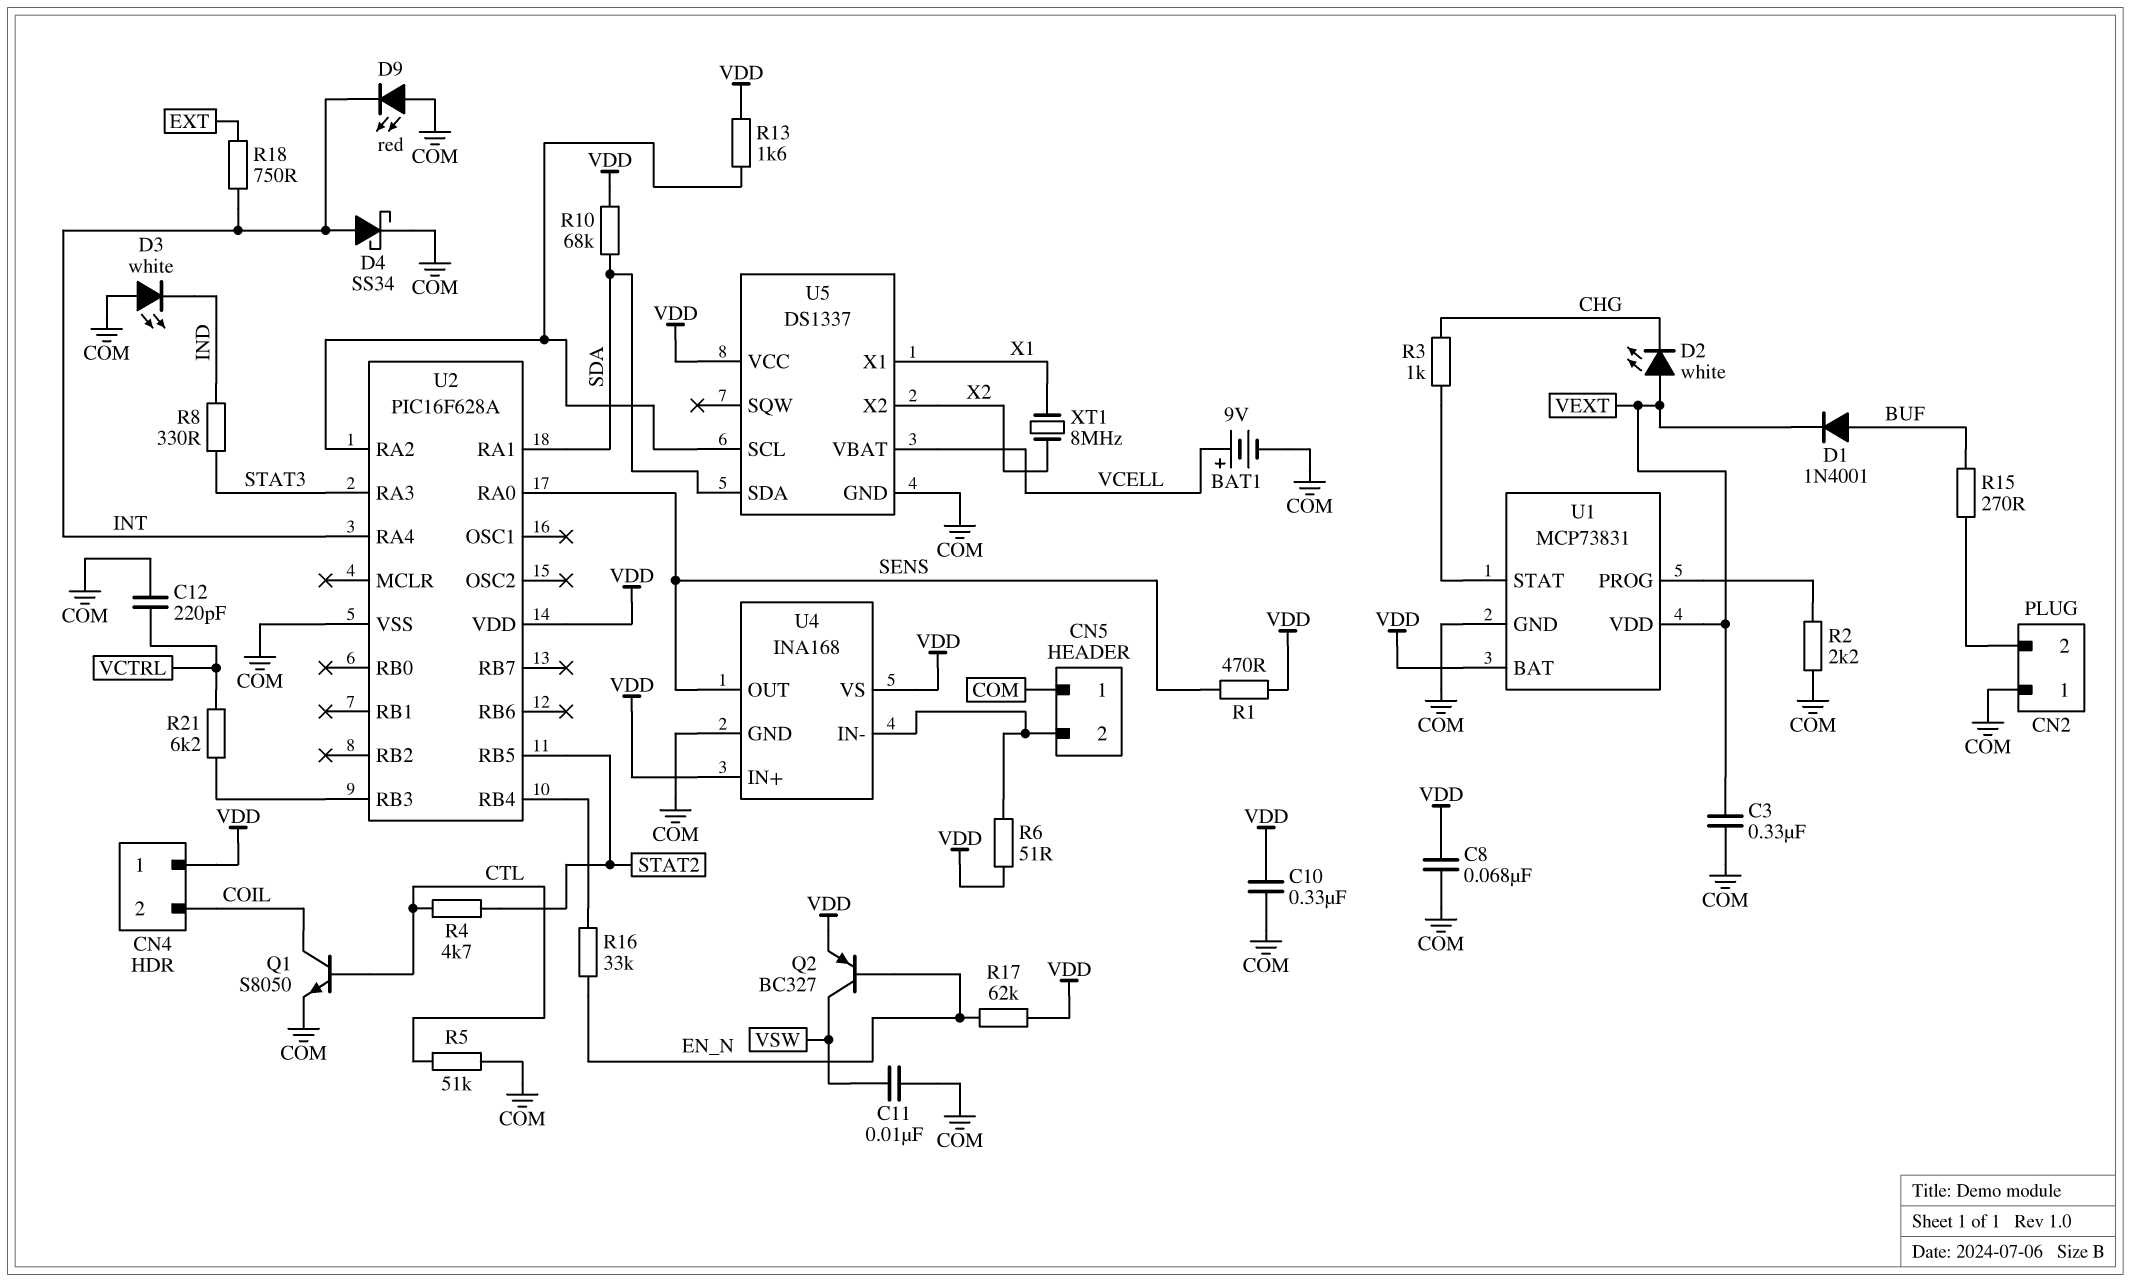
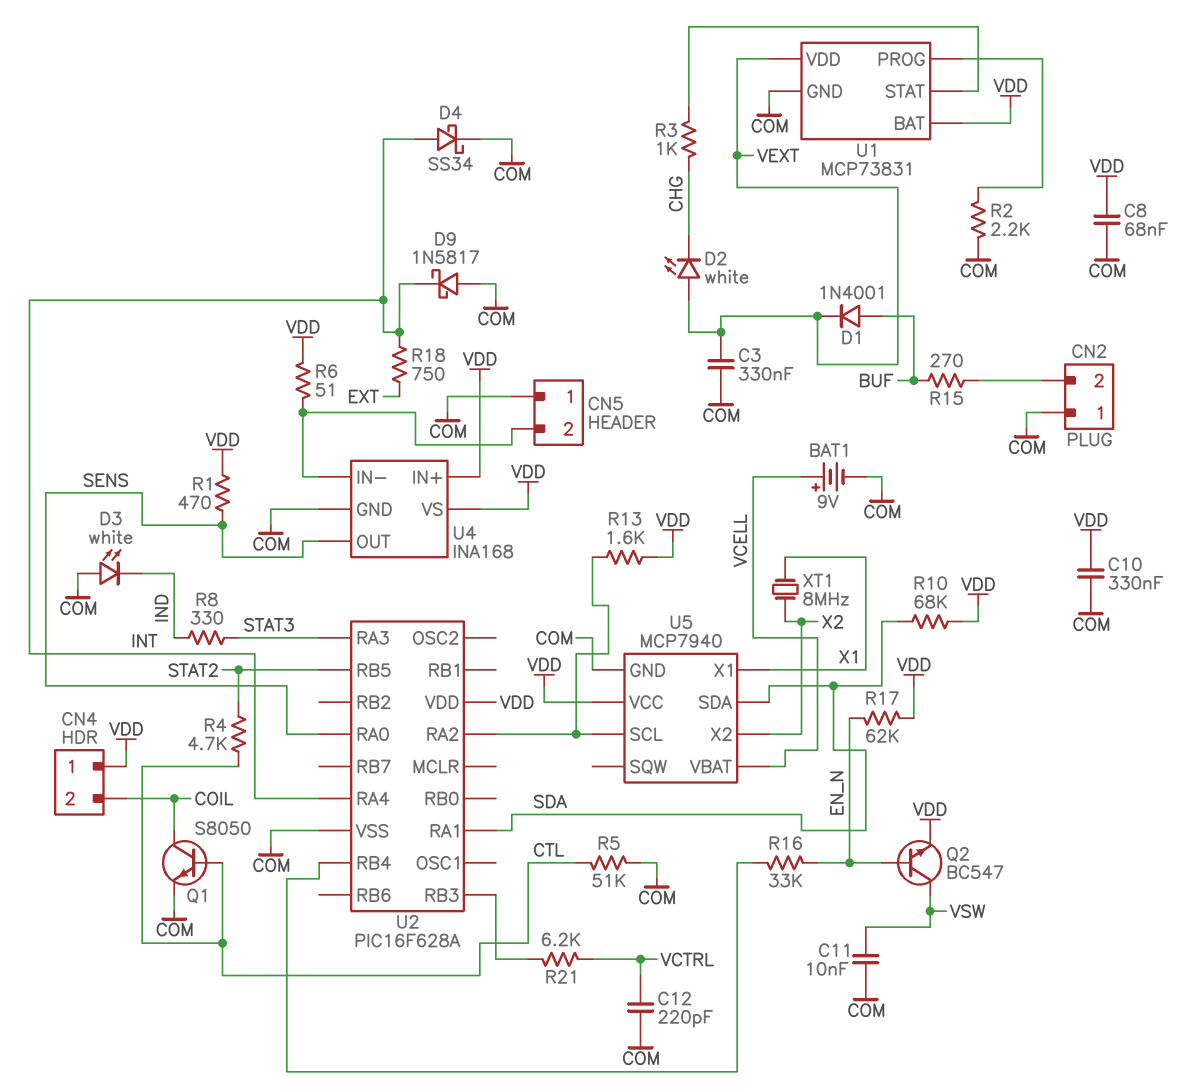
D9: LED red (A COM, K INT) -> schottky 1N5817 (A COM, K INT)
Q2: PNP BC327 (B EN_N, C VSW, E VDD) -> NPN BC547 (B EN_N, C VSW, E VDD)
U5: DS1337 -> MCP7940

